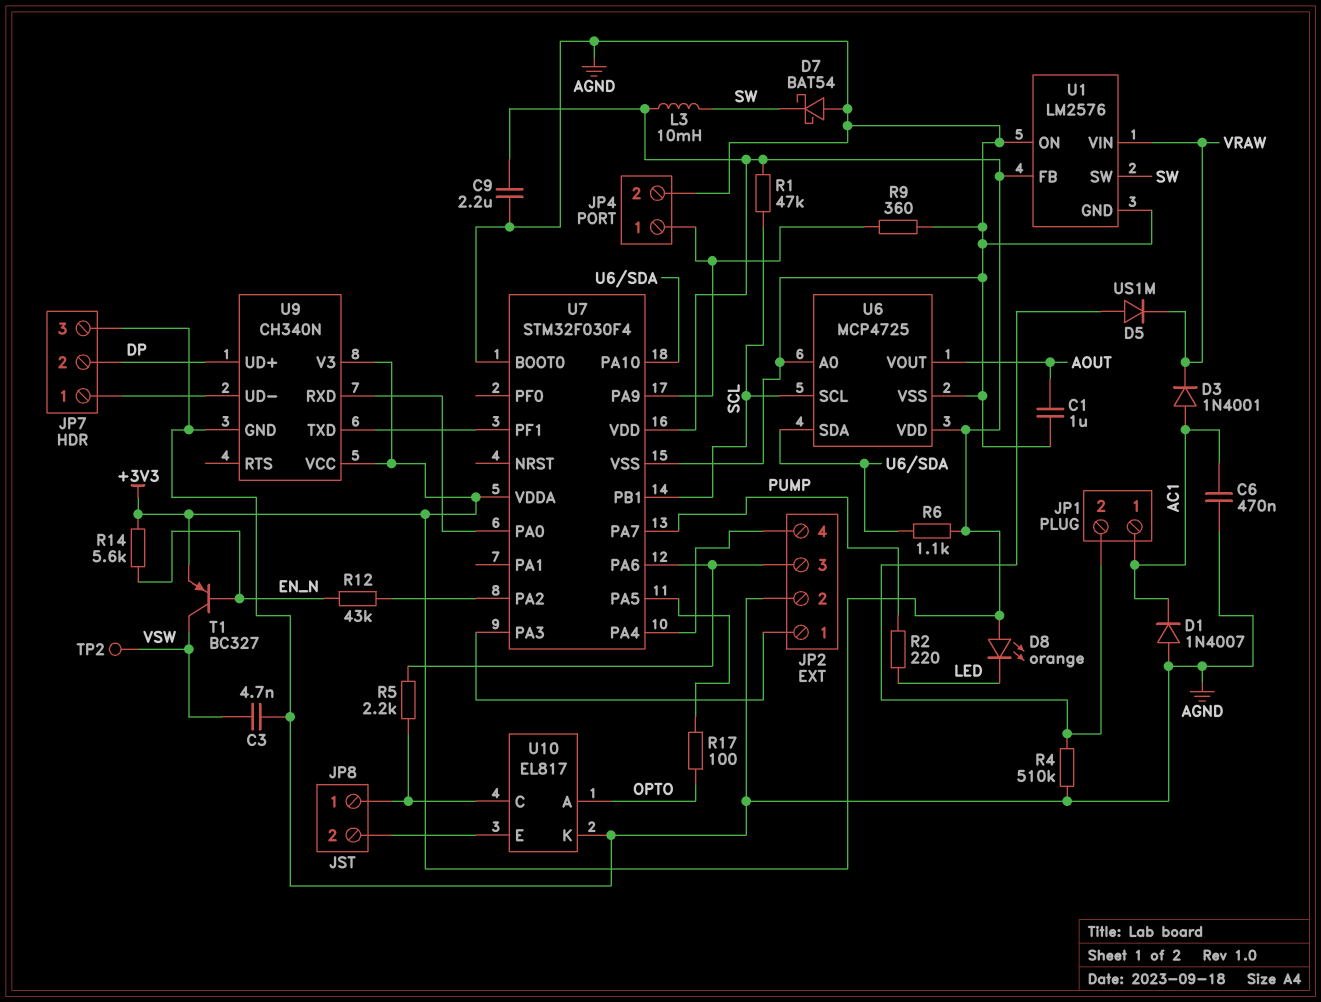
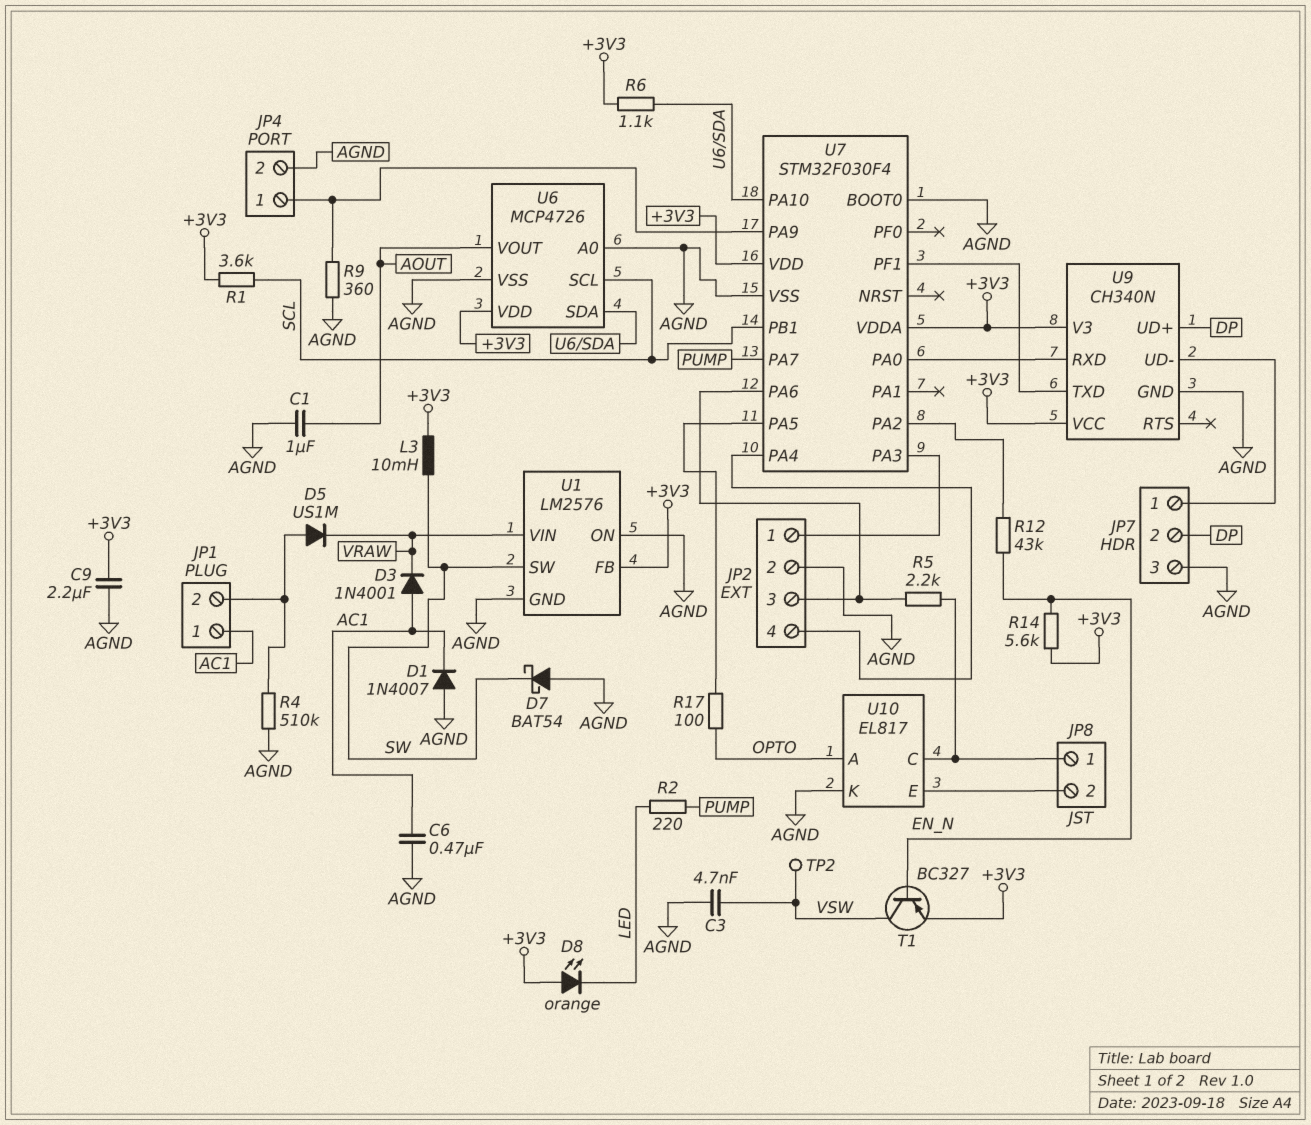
R1: 47k (+3V3, SCL) -> 3.6k (+3V3, SCL)
U6: MCP4725 -> MCP4726

